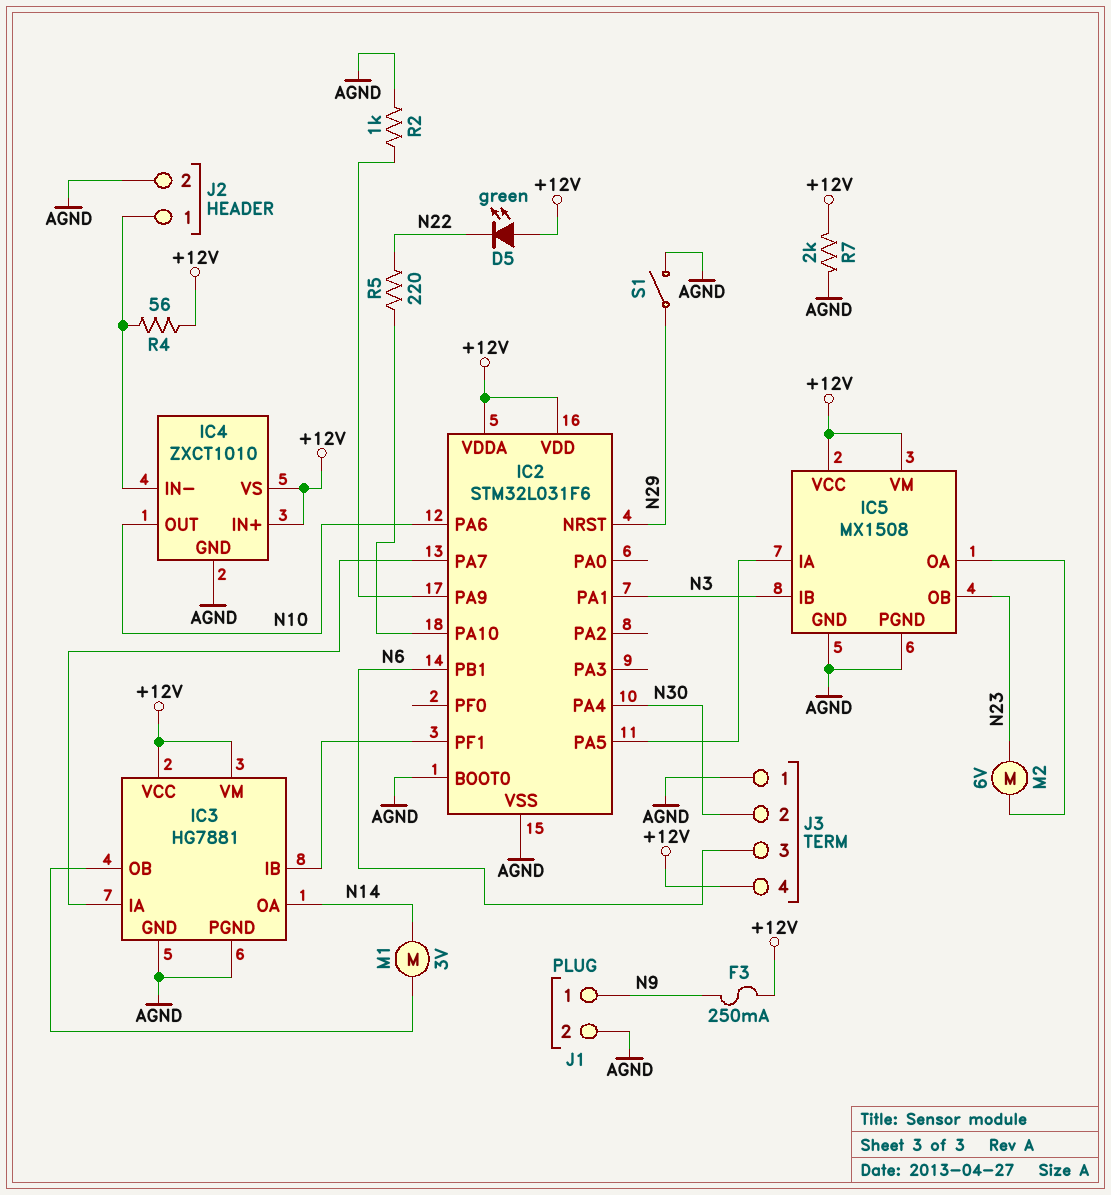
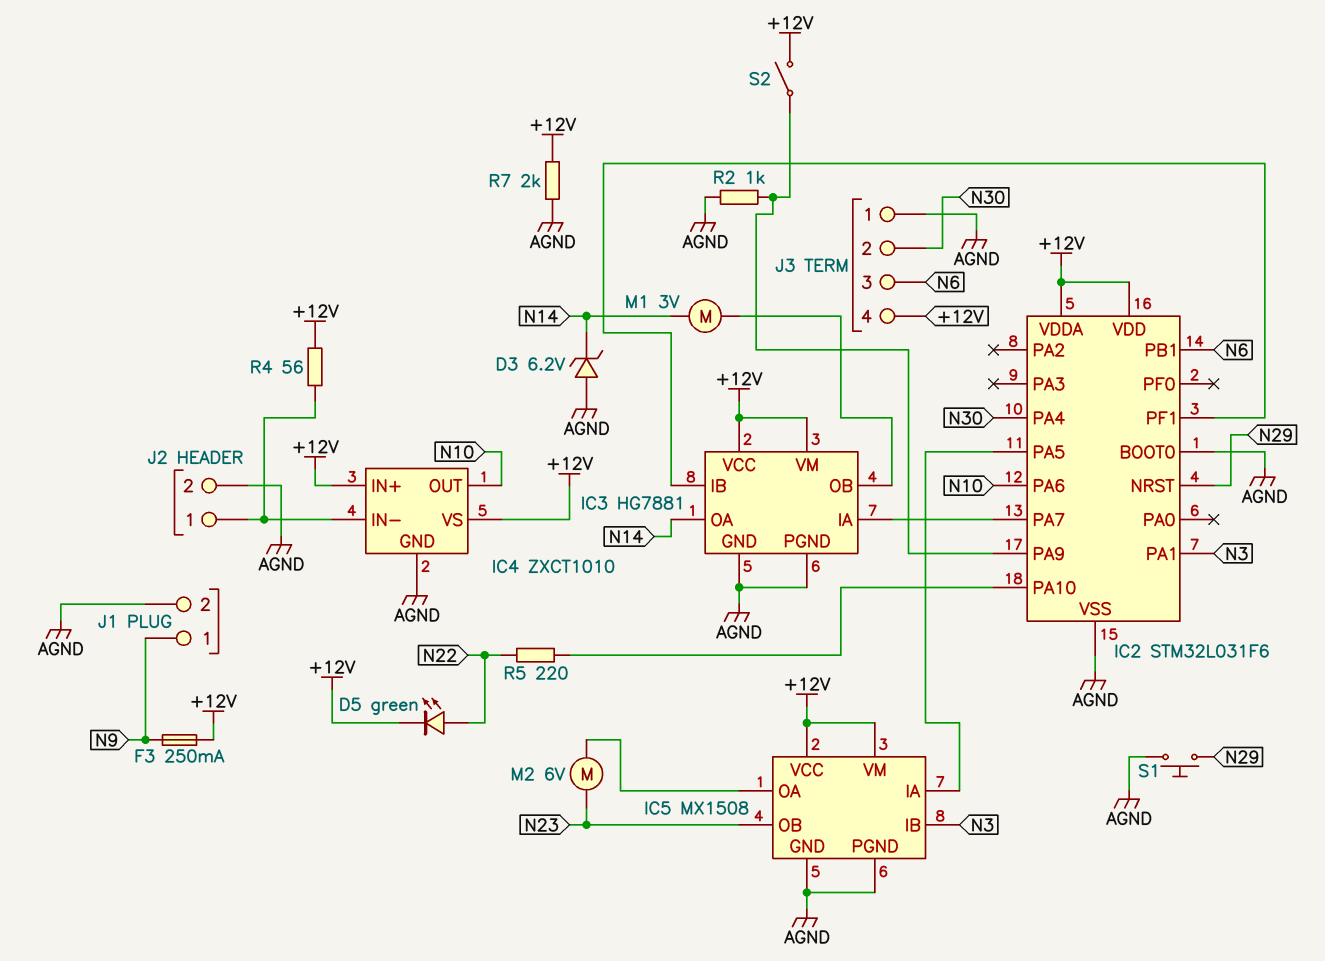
D3: none -> zener 6.2V (A AGND, K N14)
D5: LED green (A +12V, K N22) -> LED green (A N22, K +12V)
S1: switch (AGND, N29) -> button (AGND, N29)
S2: none -> switch (+12V, IC2/PA9)

